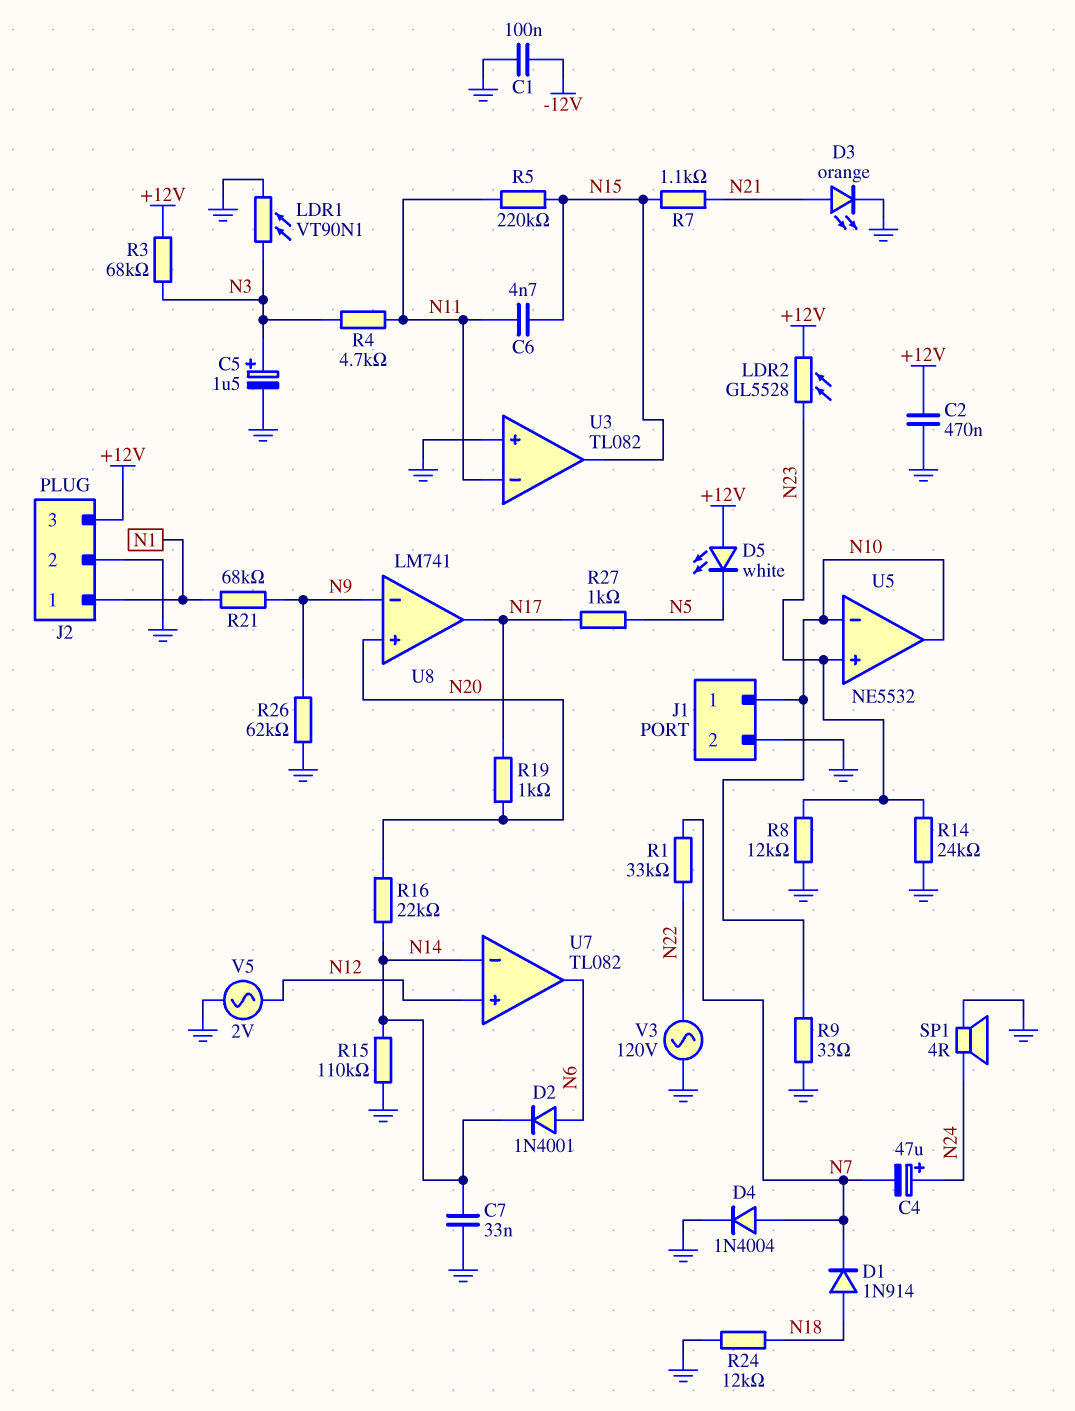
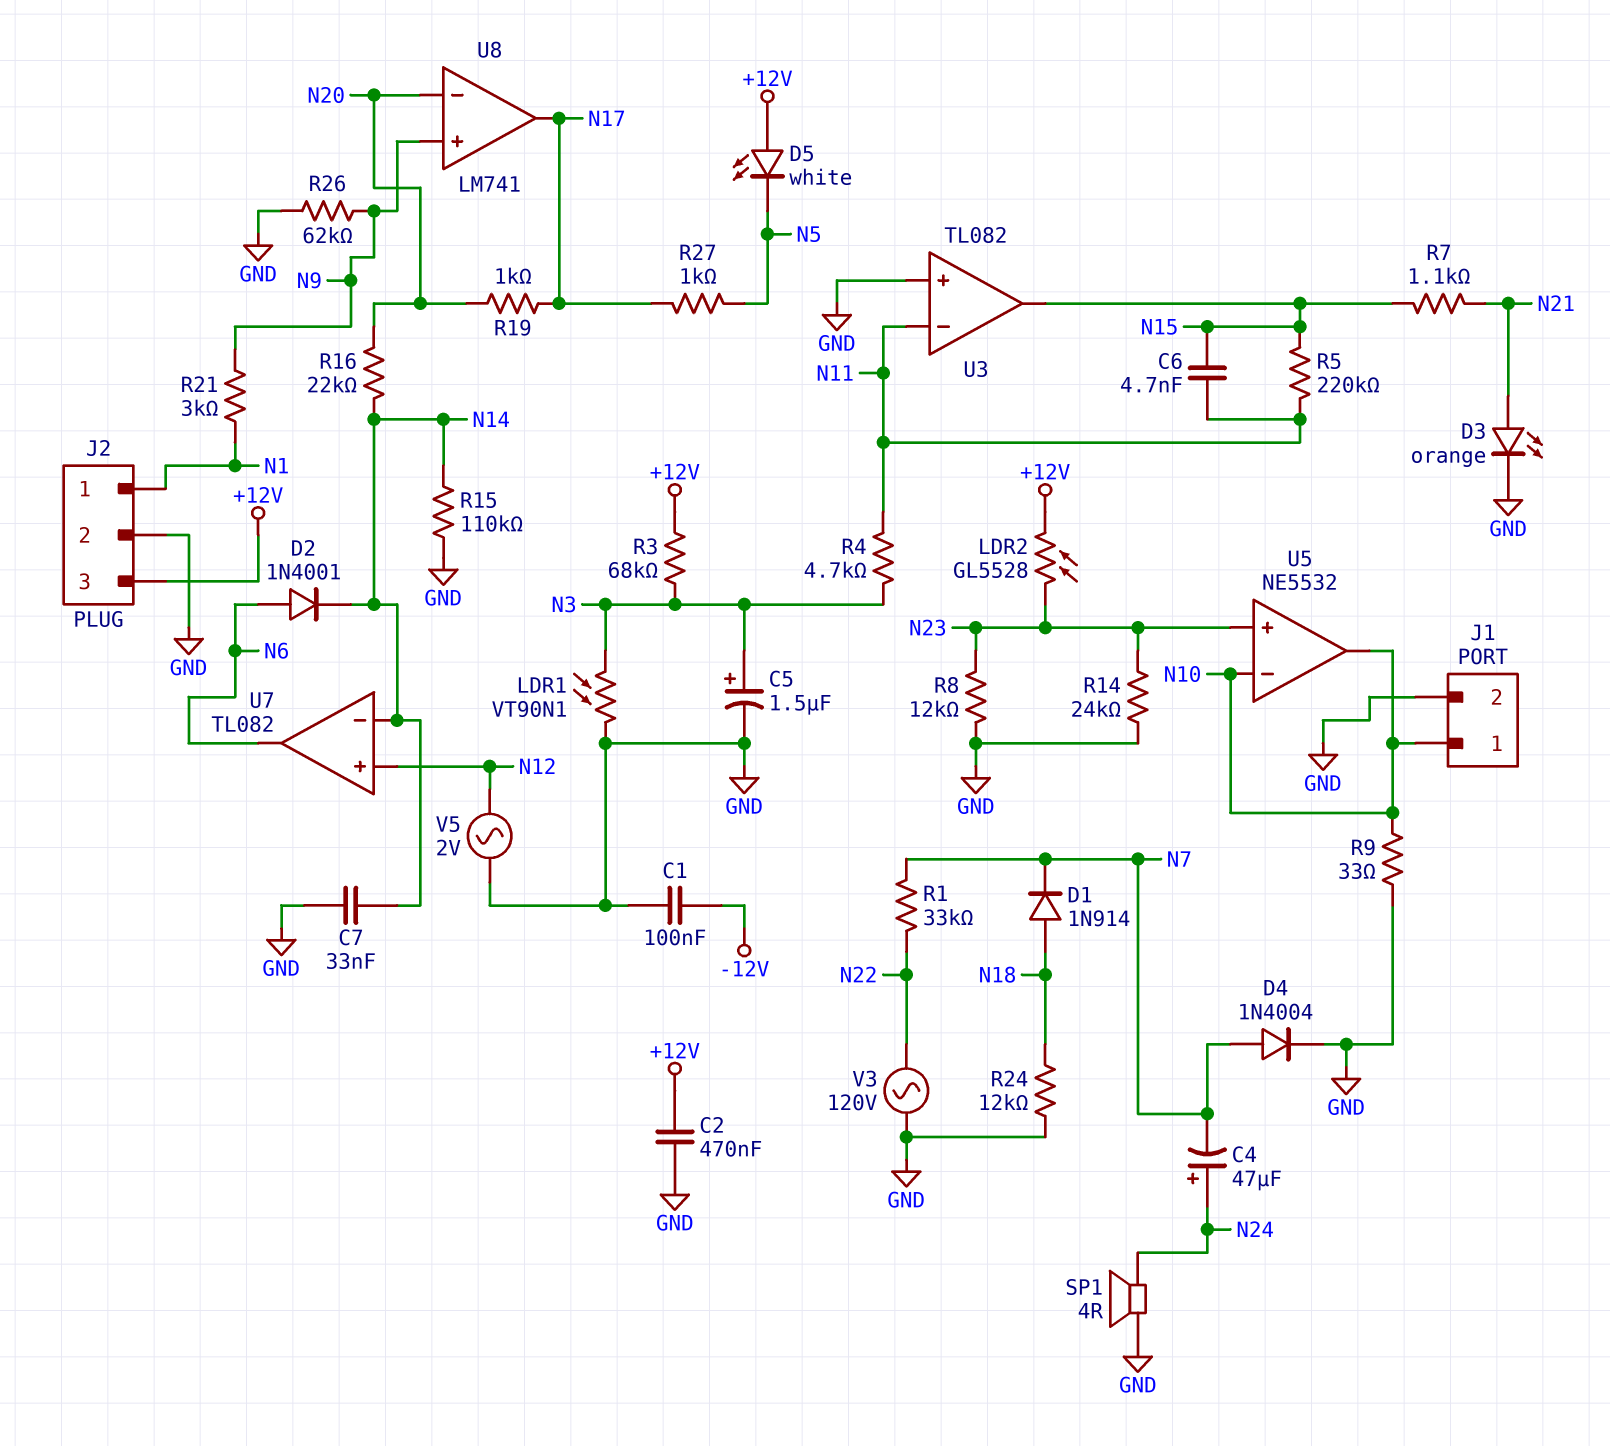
R21: 68k (N1, N9) -> 3k (N1, N9)
U8 pin in+: N20 -> N9
U8 pin in-: N9 -> N20

